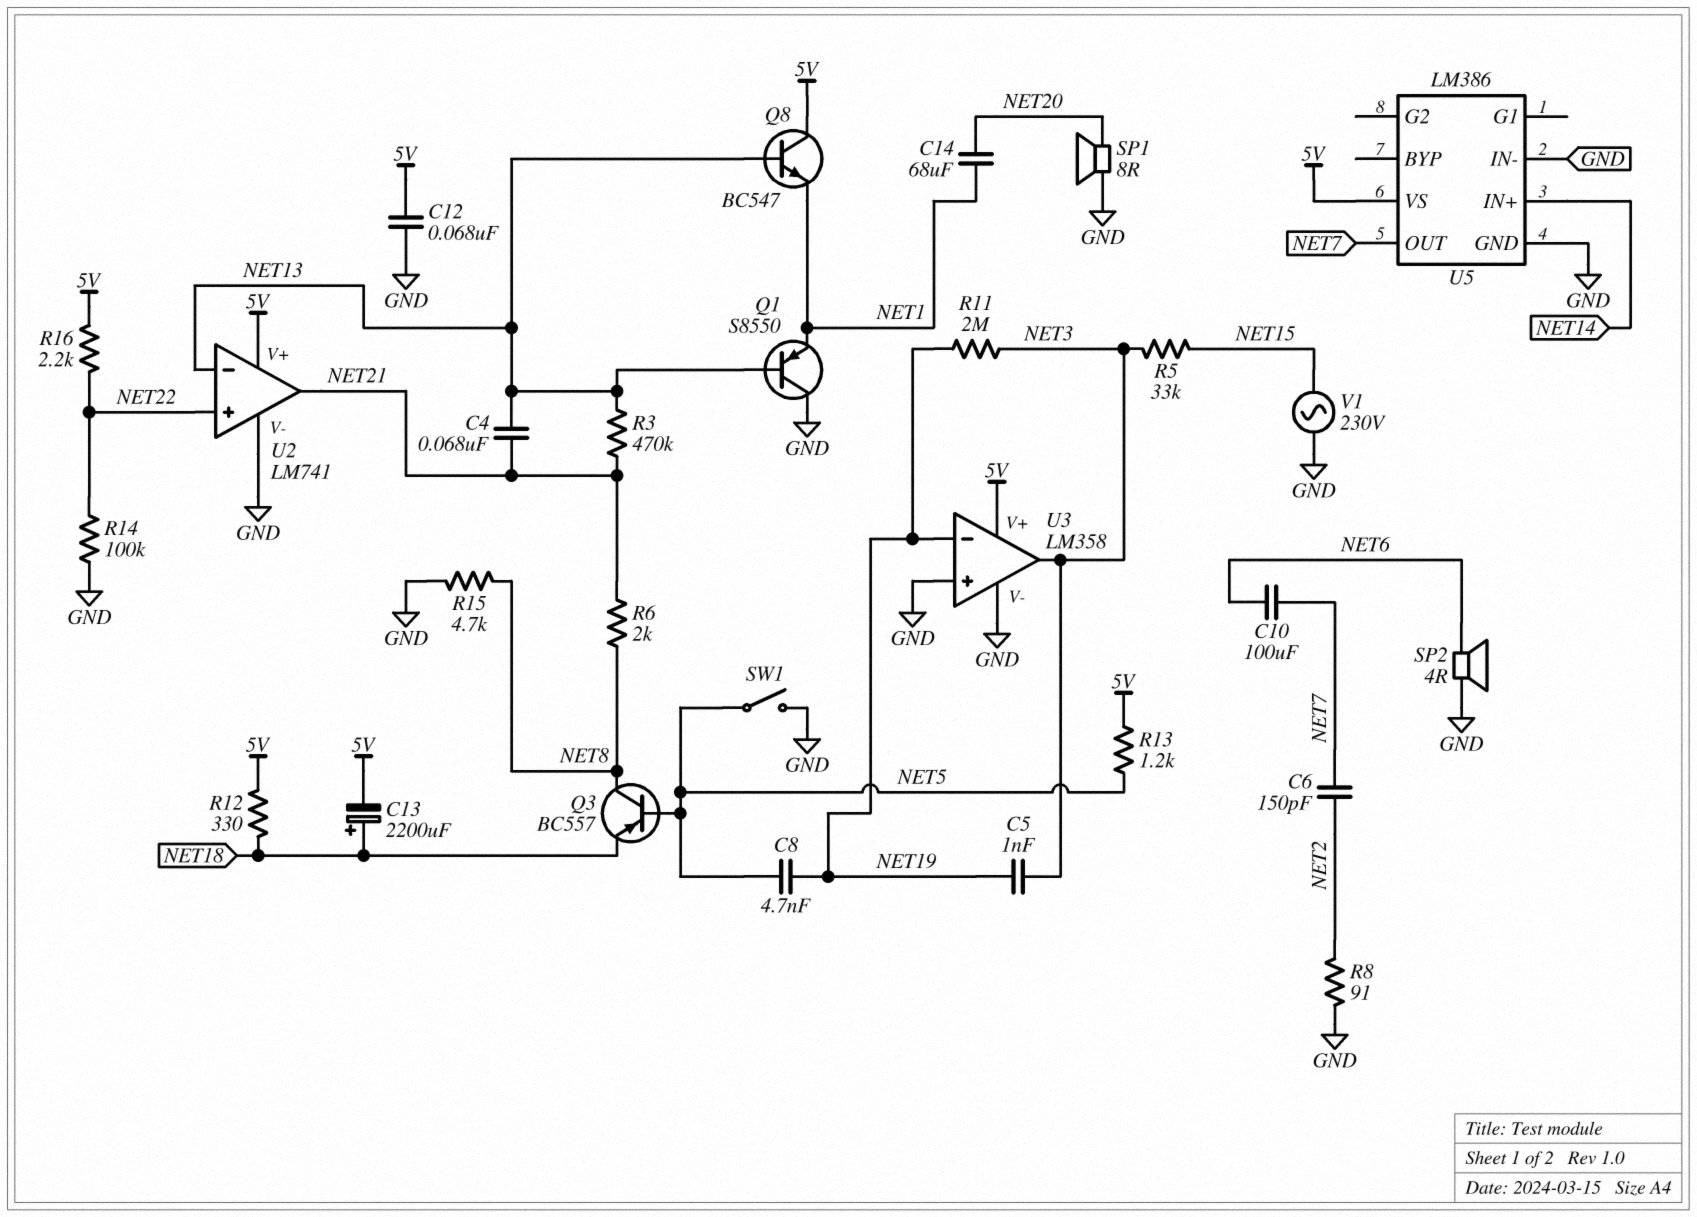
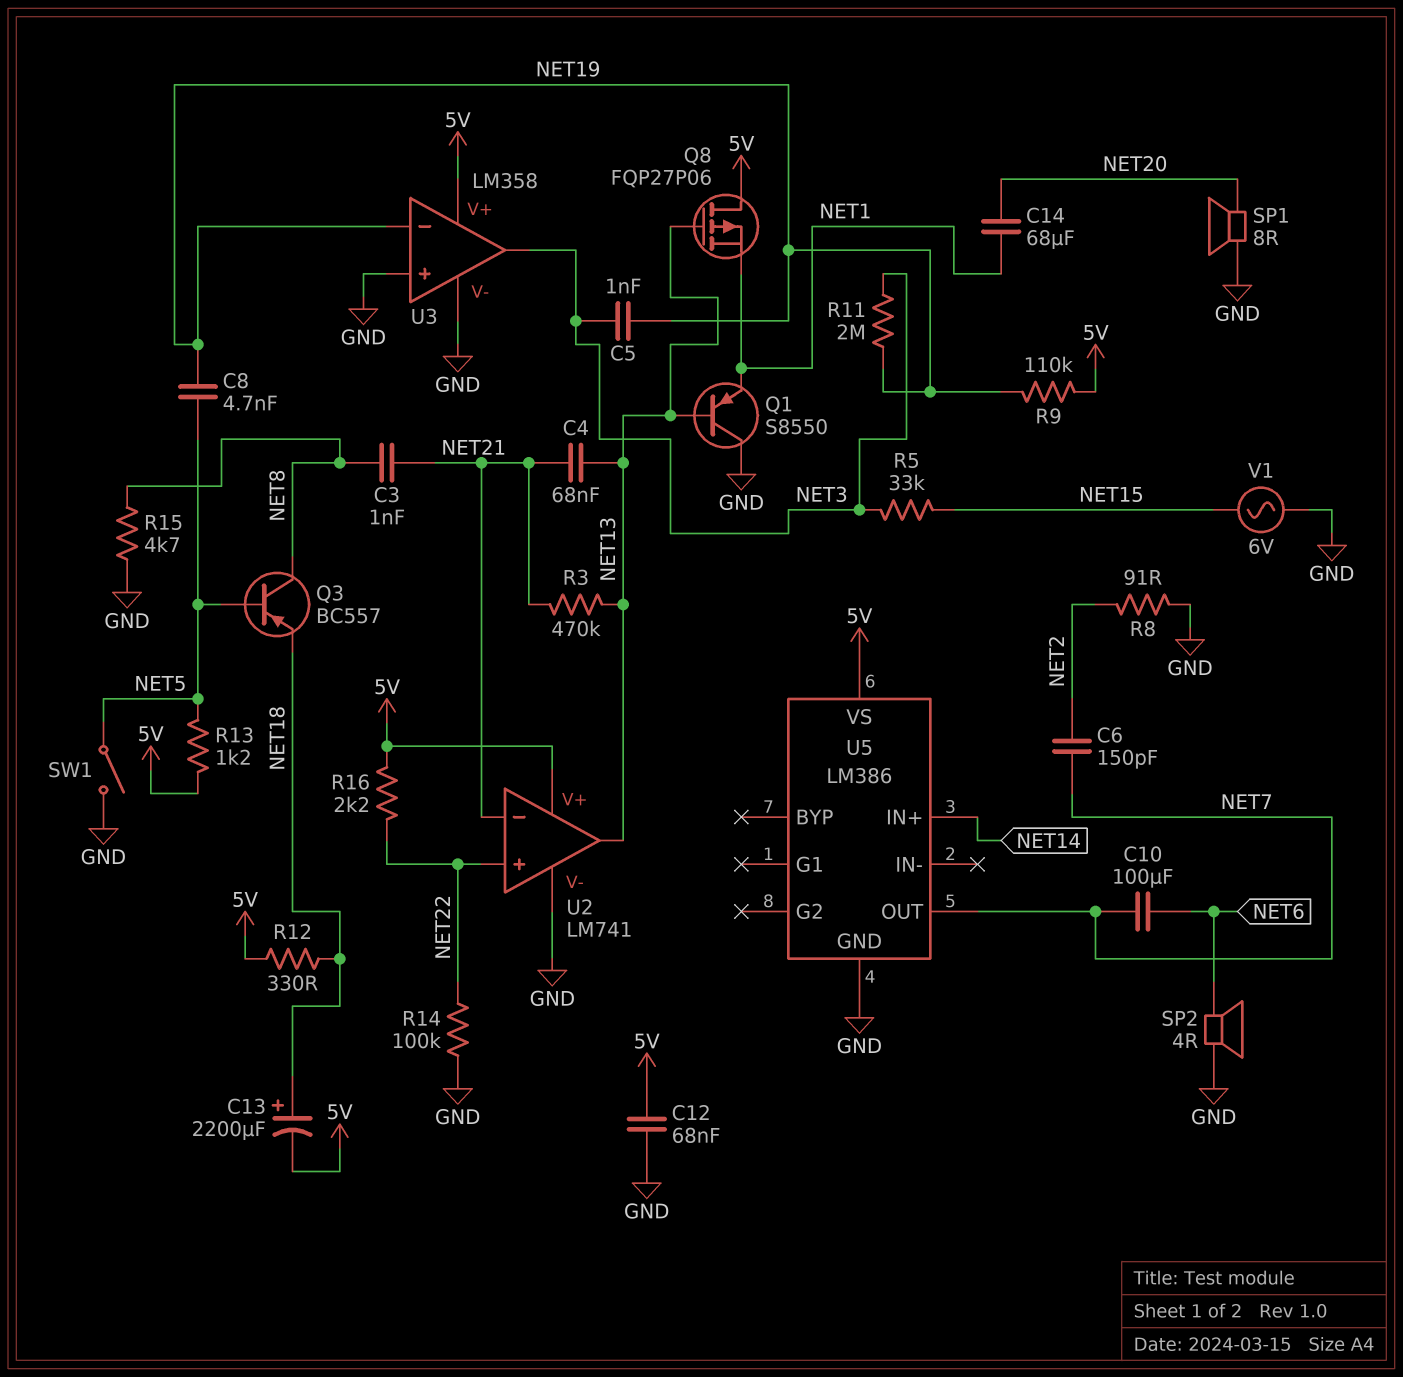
C3: none -> 1nF (NET8, NET21)
Q8: NPN BC547 (B NET13, C 5V, E NET1) -> PMOS FQP27P06 (G NET13, D 5V, S NET1)
R6: 2k (NET8, NET21) -> none
R9: none -> 110k (5V, NET19)
U2 pin in-: NET13 -> NET21
U2 pin out: NET21 -> NET13
U5 pin IN-: GND -> none
V1: AC 230V (GND, NET15) -> AC 6V (GND, NET15)

